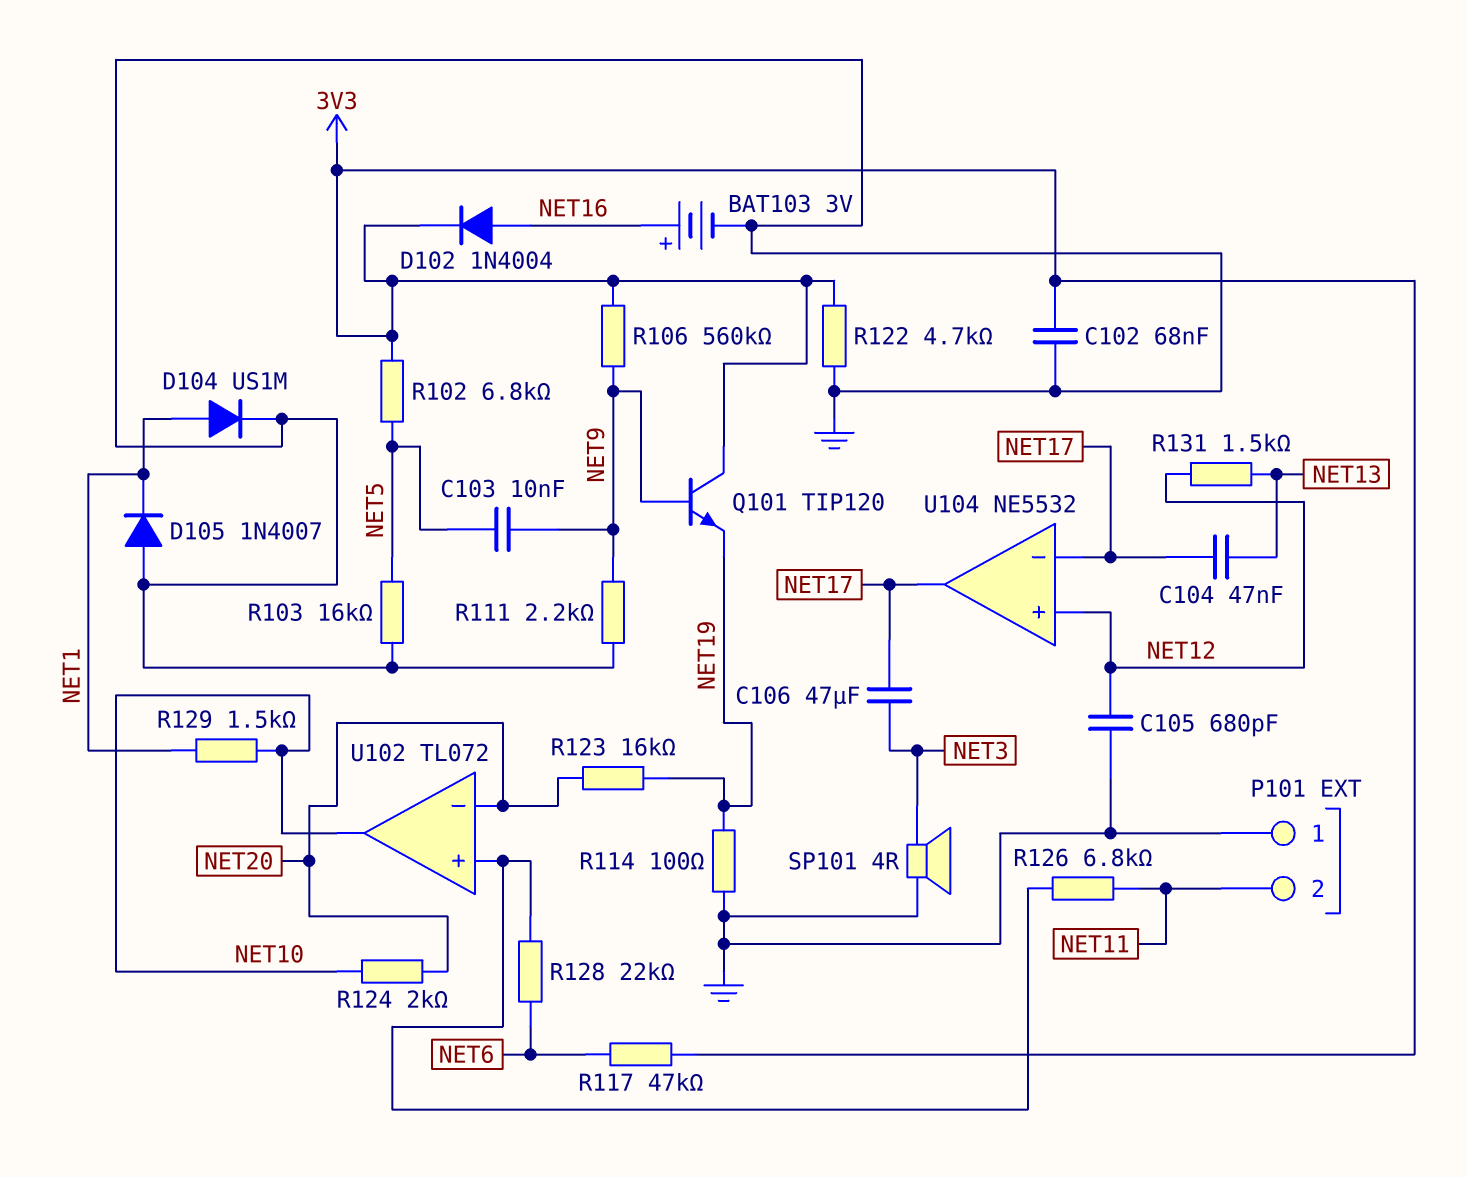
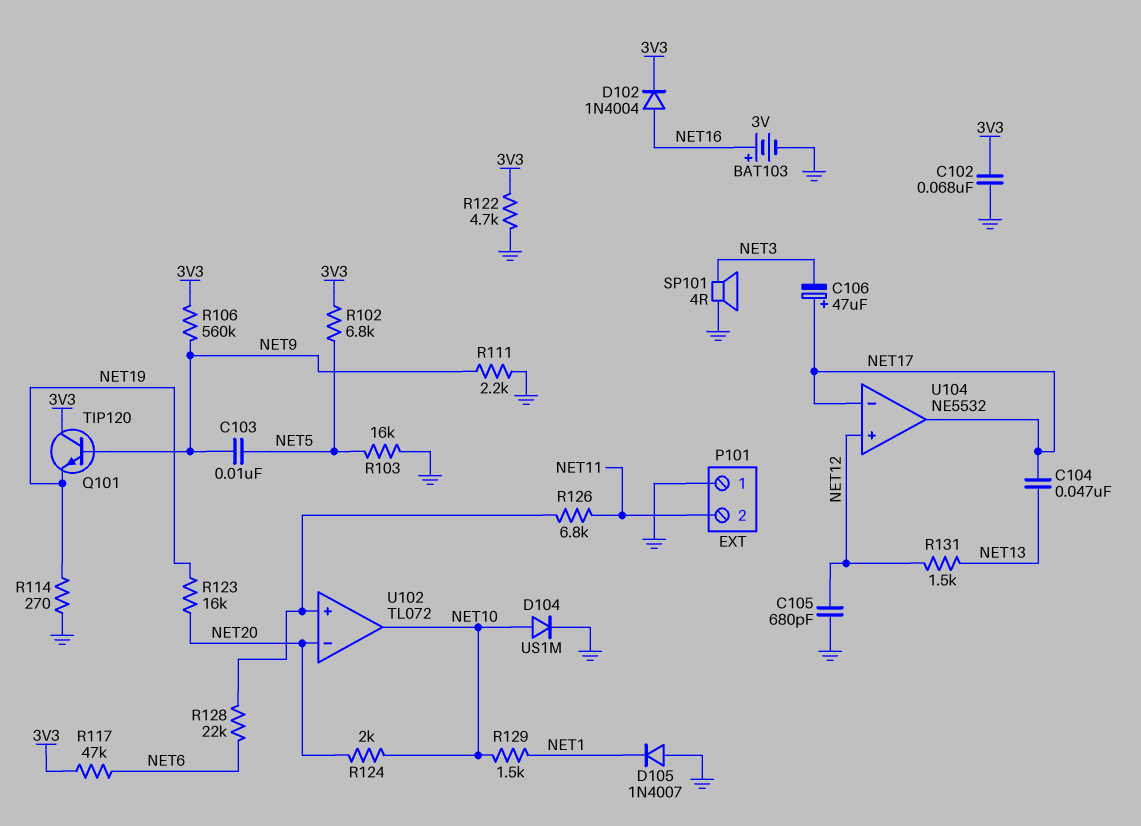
C106: 47uF (NET3, NET17) -> 47uF (plus NET17, minus NET3)
D104: diode US1M (A NET1, K GND) -> diode US1M (A NET10, K GND)
R114: 100 (GND, NET19) -> 270 (GND, NET19)

